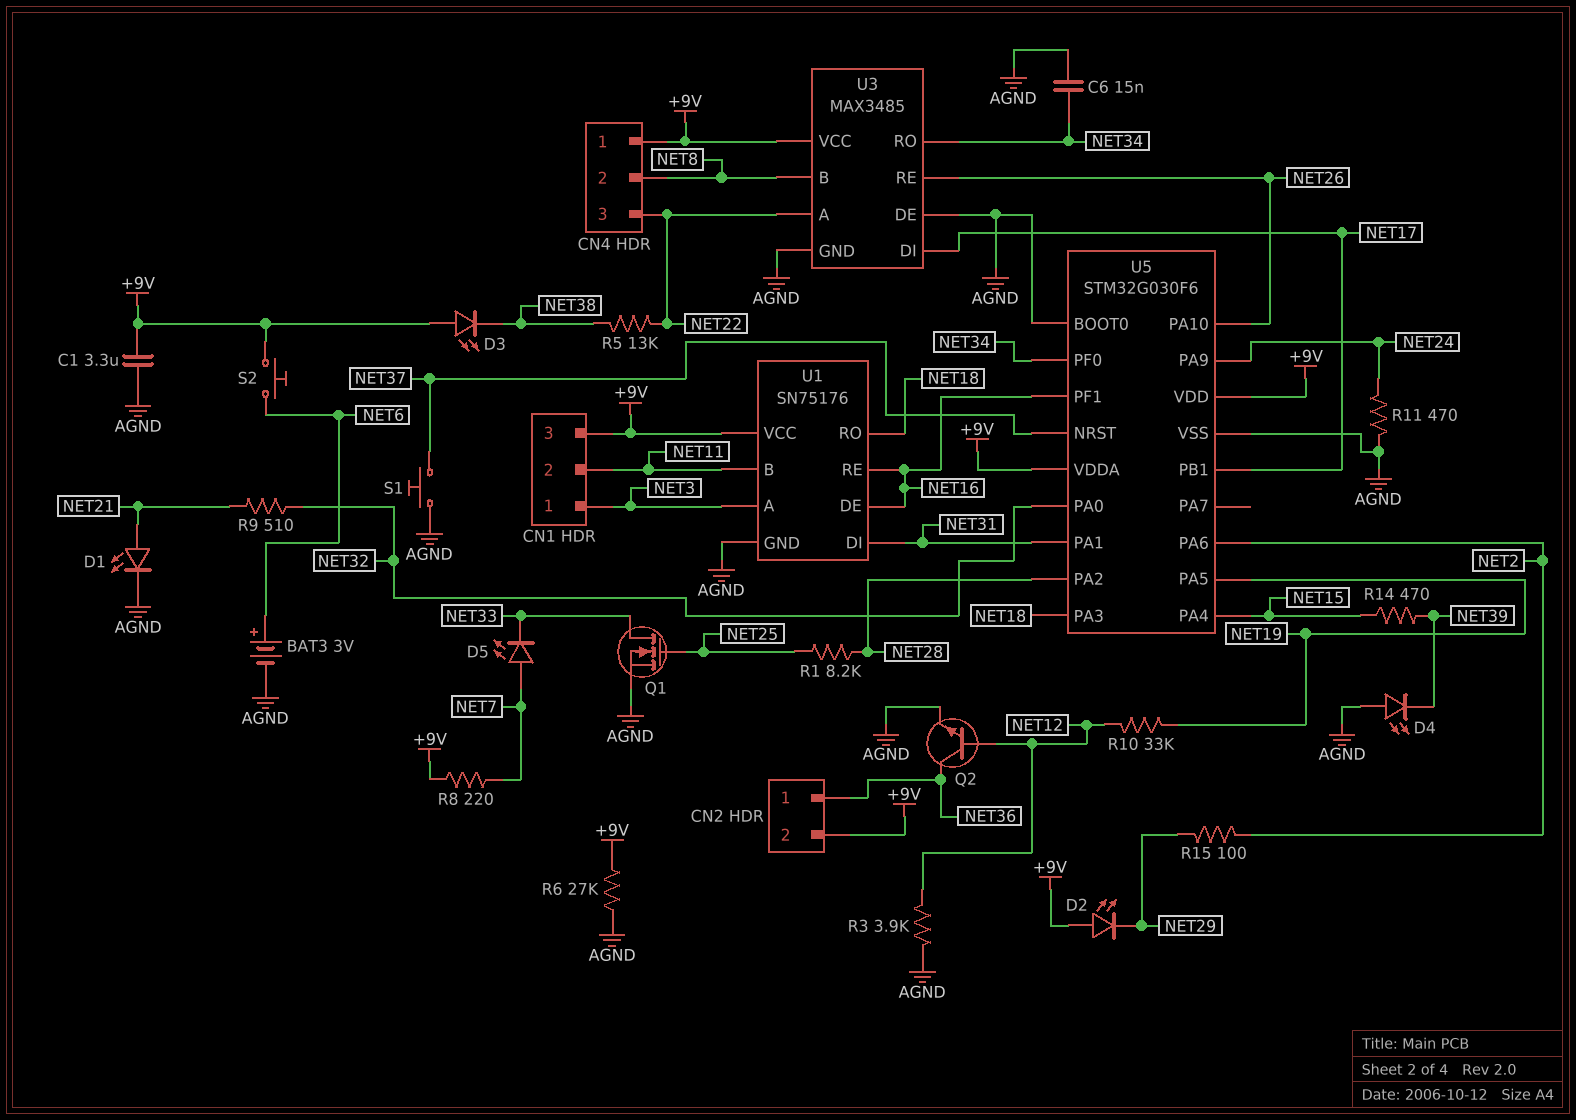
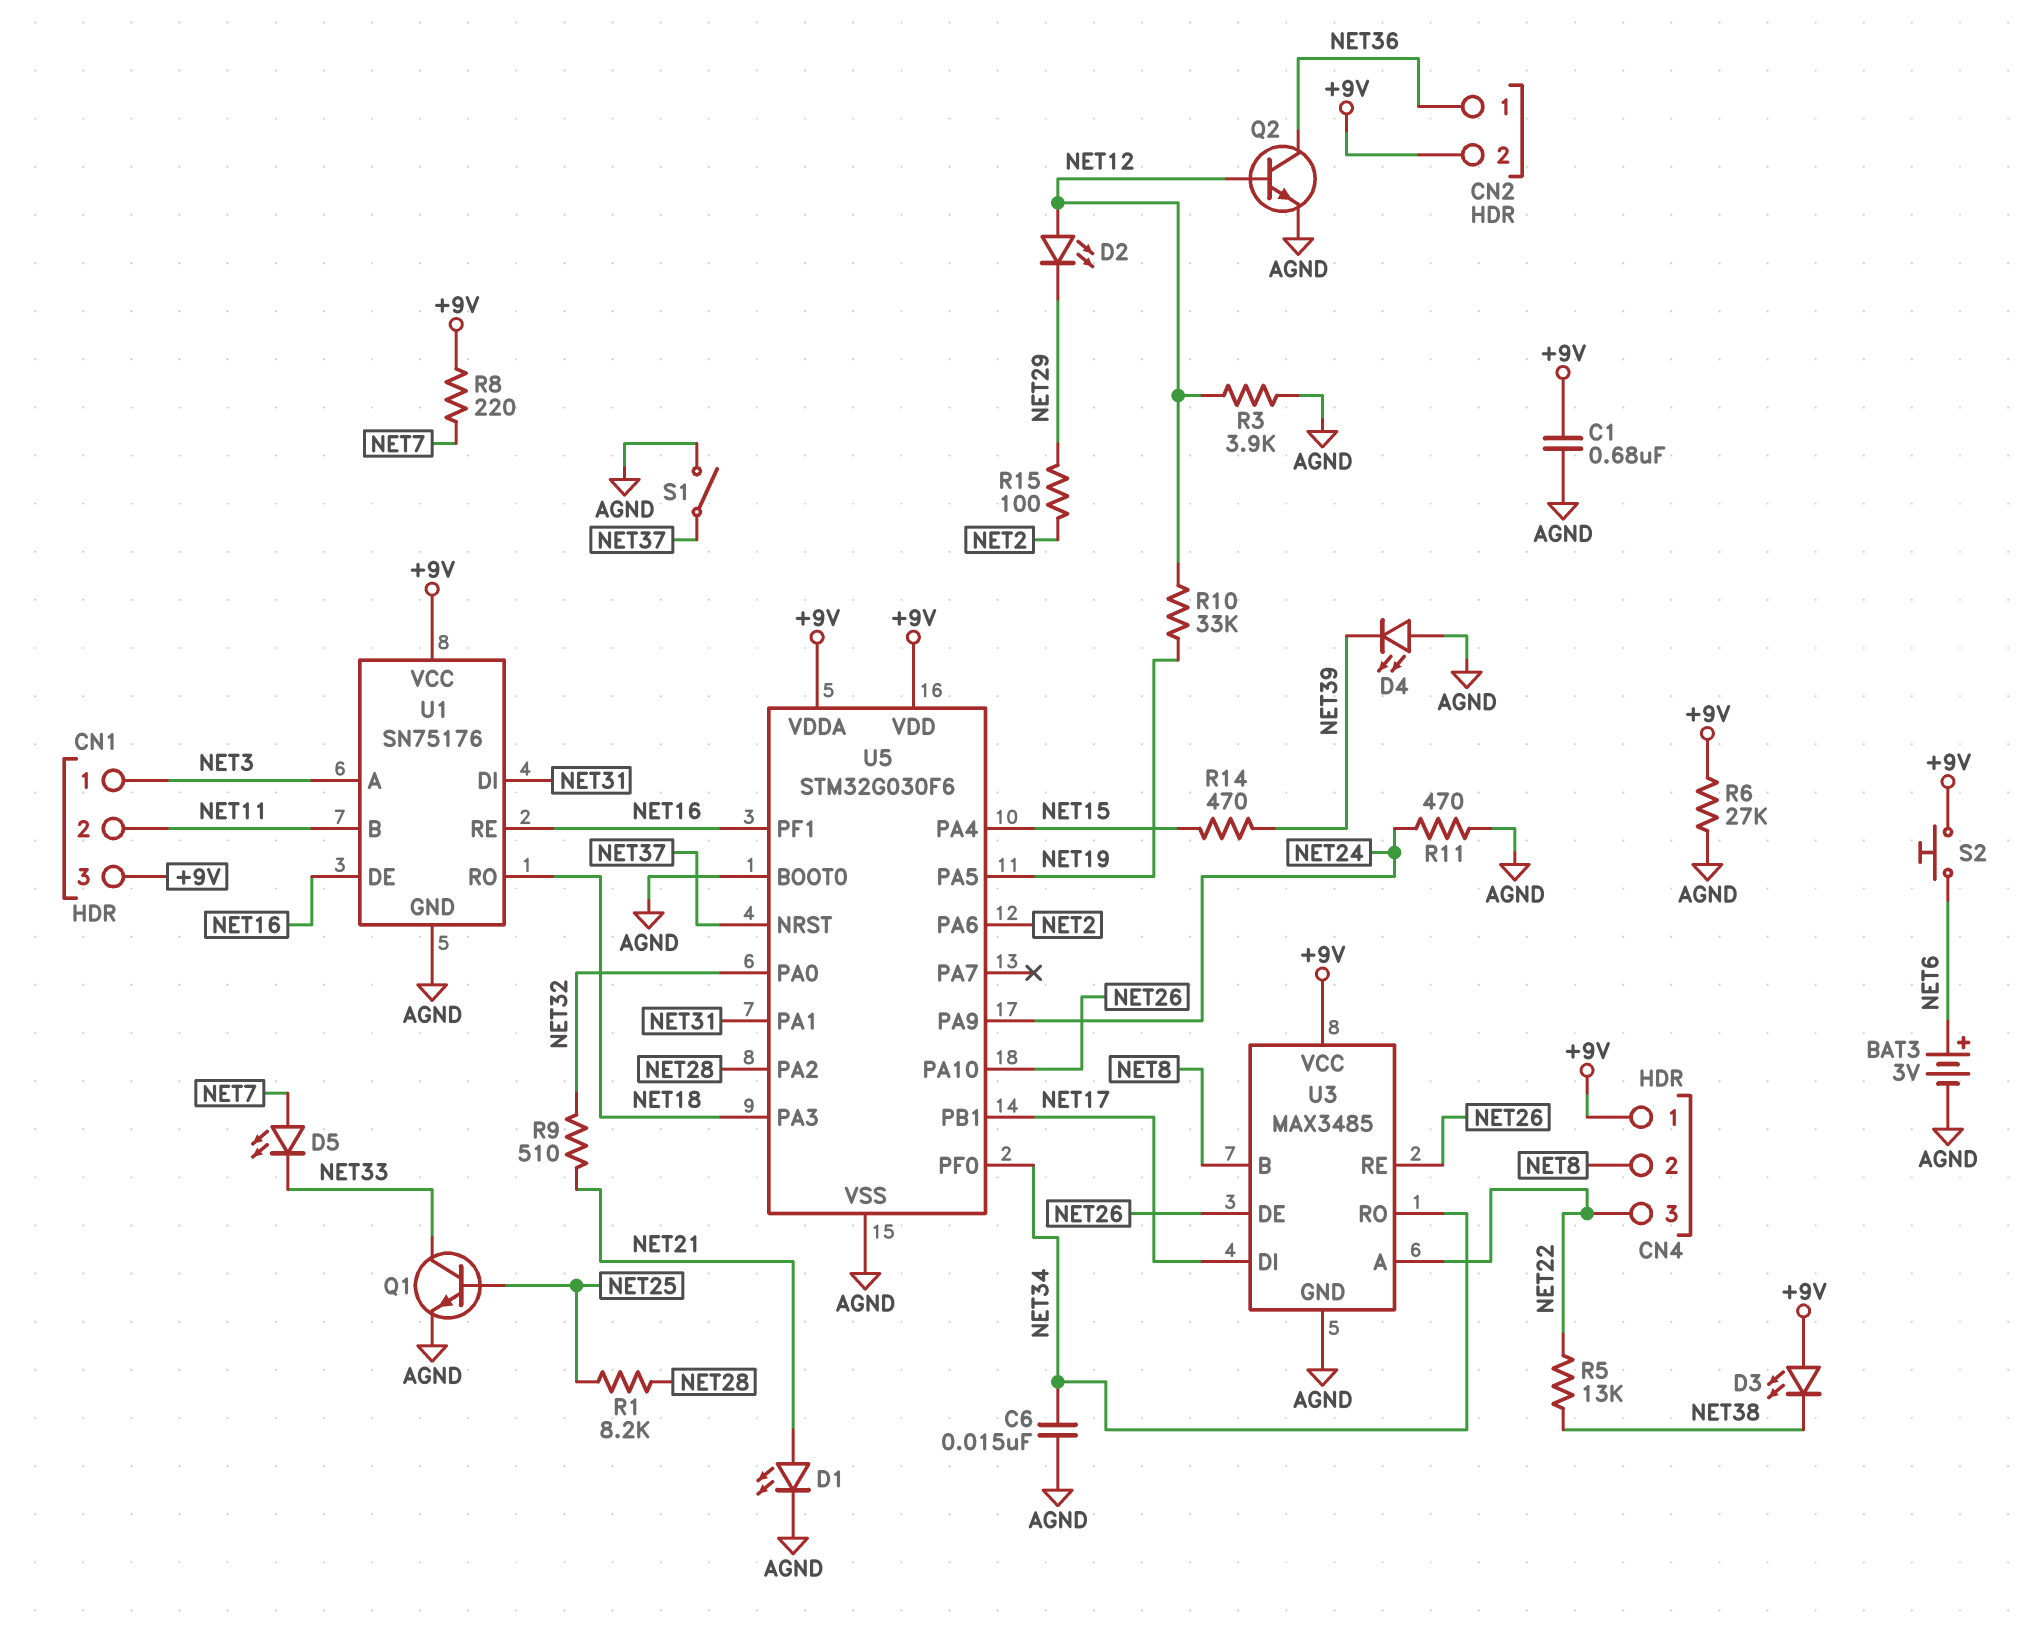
C1: 3.3uF (+9V, AGND) -> 680nF (+9V, AGND)
D2: LED (A +9V, K NET29) -> LED (A NET12, K NET29)
Q1: NMOS (G NET25, D NET33, S AGND) -> NPN (B NET25, C NET33, E AGND)
S1: button (AGND, NET37) -> switch (AGND, NET37)
U3 pin DE: AGND -> NET26

